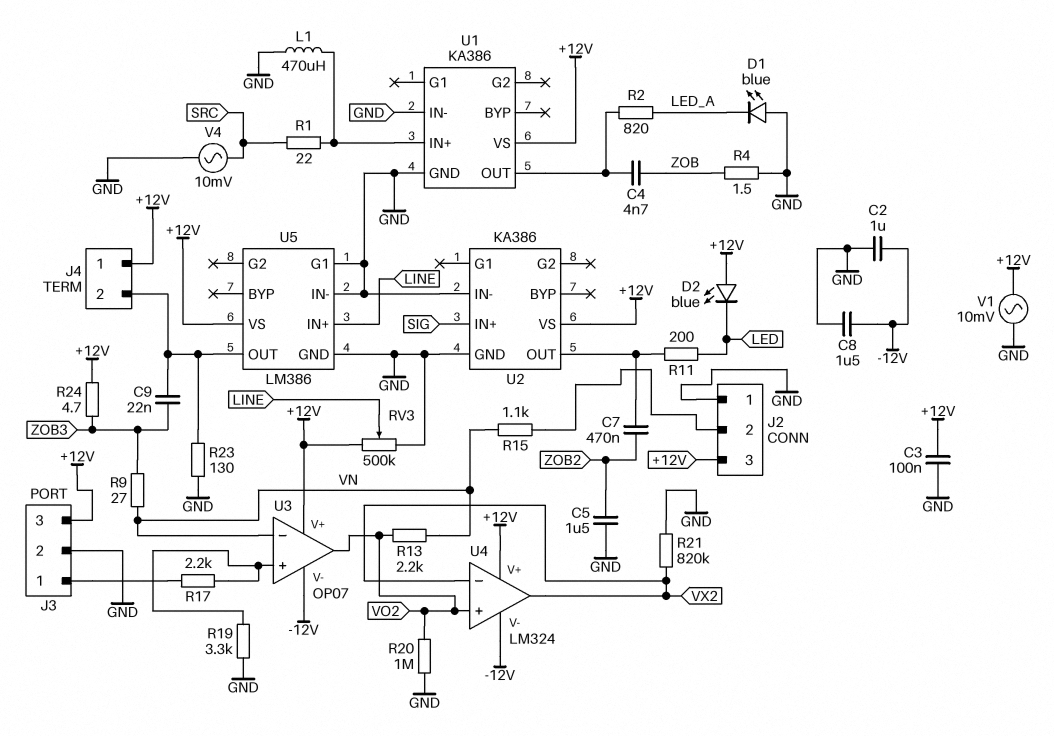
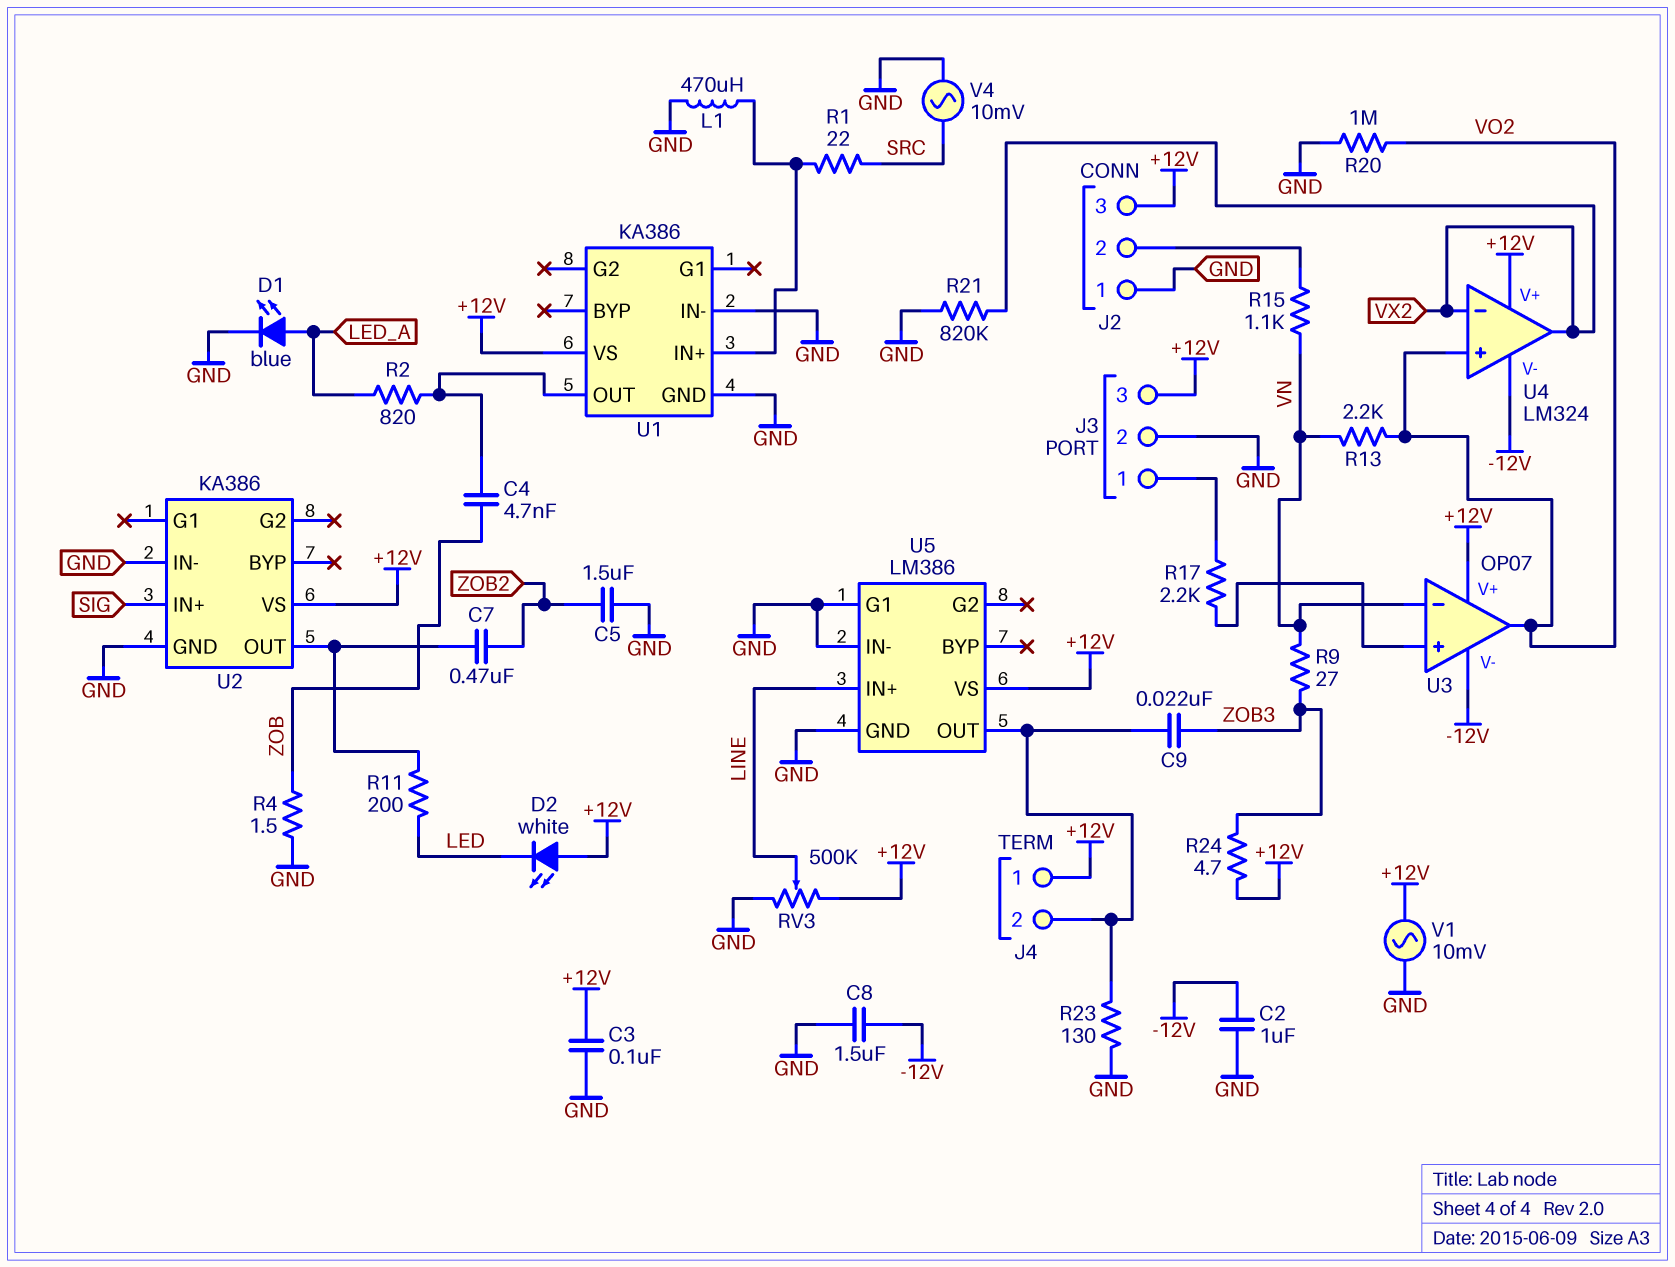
D1: LED blue (A GND, K LED_A) -> LED blue (A LED_A, K GND)
D2: LED blue (A +12V, K LED) -> LED white (A +12V, K LED)
R19: 3.3k (GND, U3/in+) -> none

